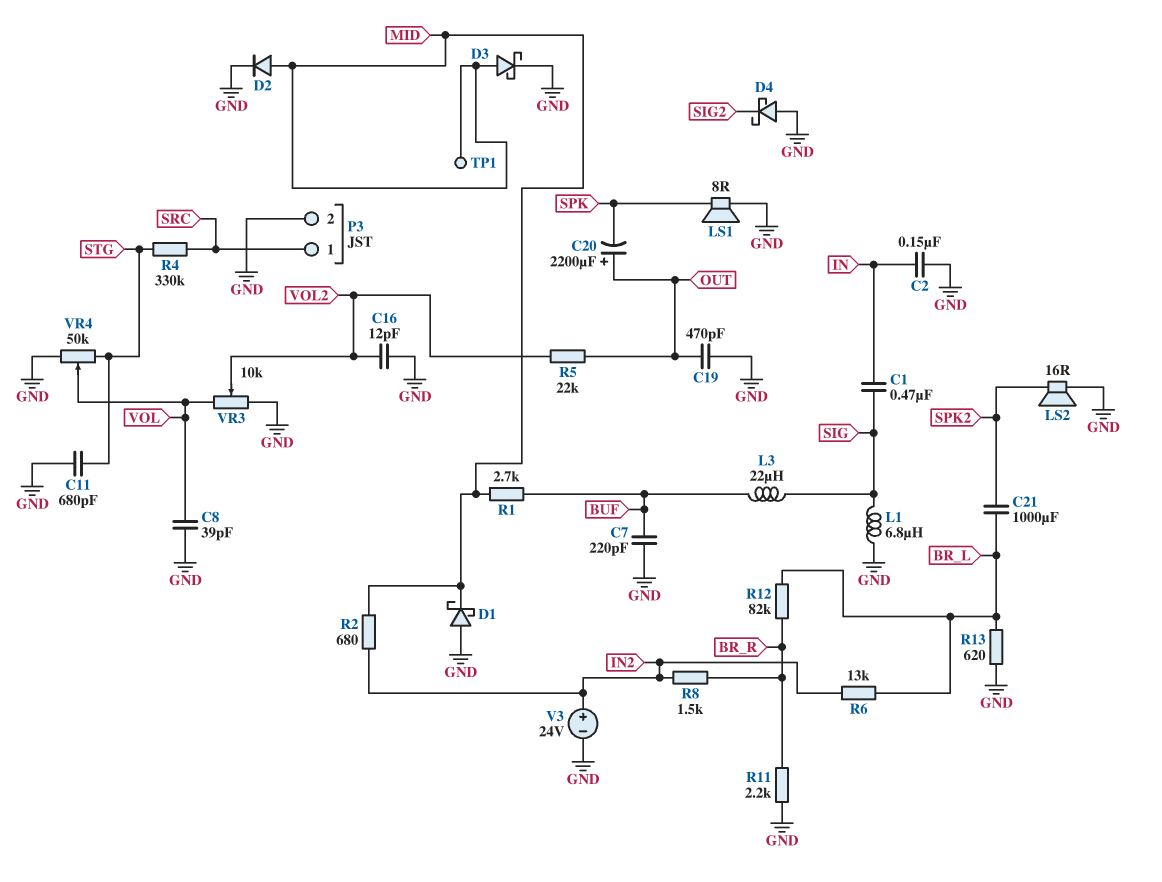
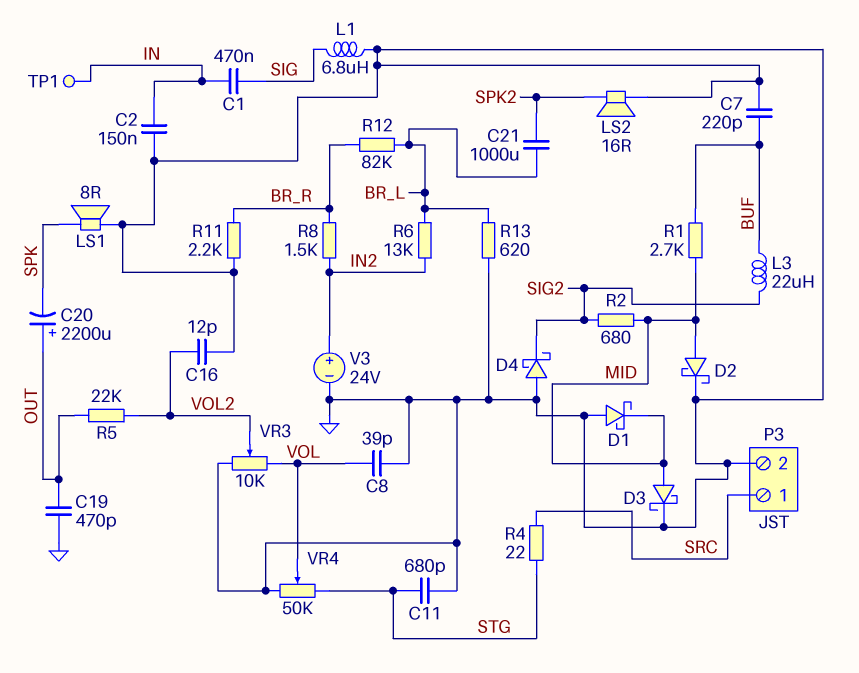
D2: diode (A MID, K GND) -> schottky (A MID, K GND)
L3: 22uH (BUF, SIG) -> 22uH (BUF, SIG2)
R2: 680 (IN2, MID) -> 680 (MID, SIG2)
R4: 330k (SRC, STG) -> 22 (SRC, STG)
TP1: test point (MID) -> test point (IN)

